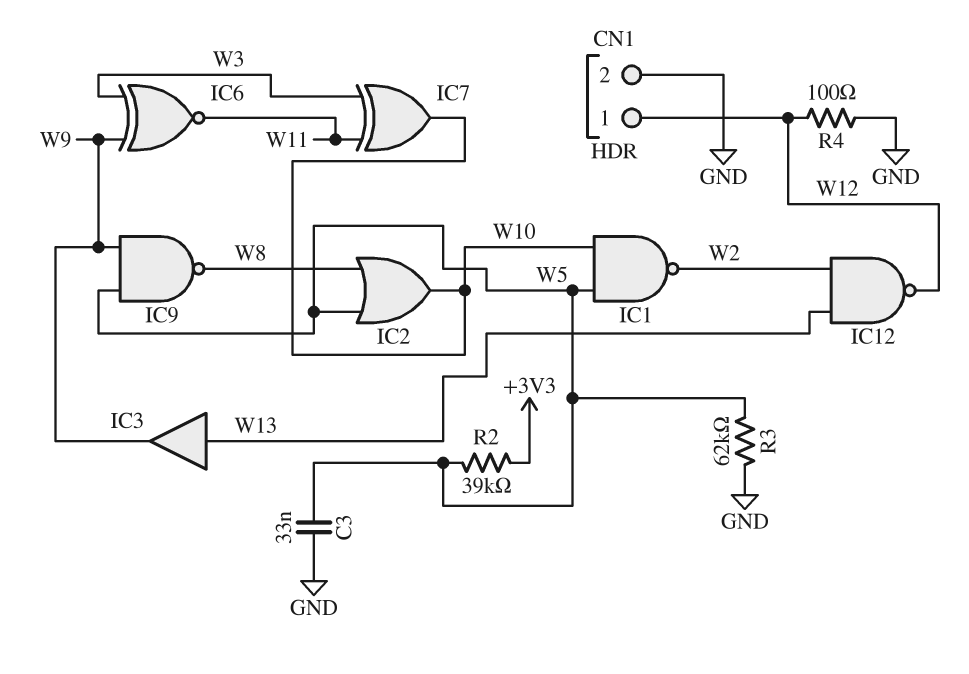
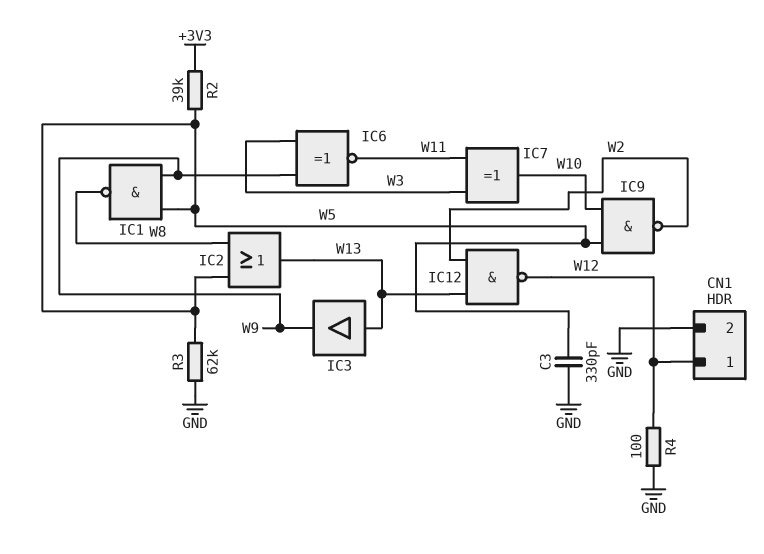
C3: 33nF (GND, W5) -> 330pF (GND, W5)
IC1: NAND (in W5, in W10, out W2) -> NAND (in W5, in W9, out W8)
IC2: OR (in W5, in W8, out W10) -> OR (in W5, in W8, out W13)
IC9: NAND (in W5, in W9, out W8) -> NAND (in W5, in W10, out W2)

